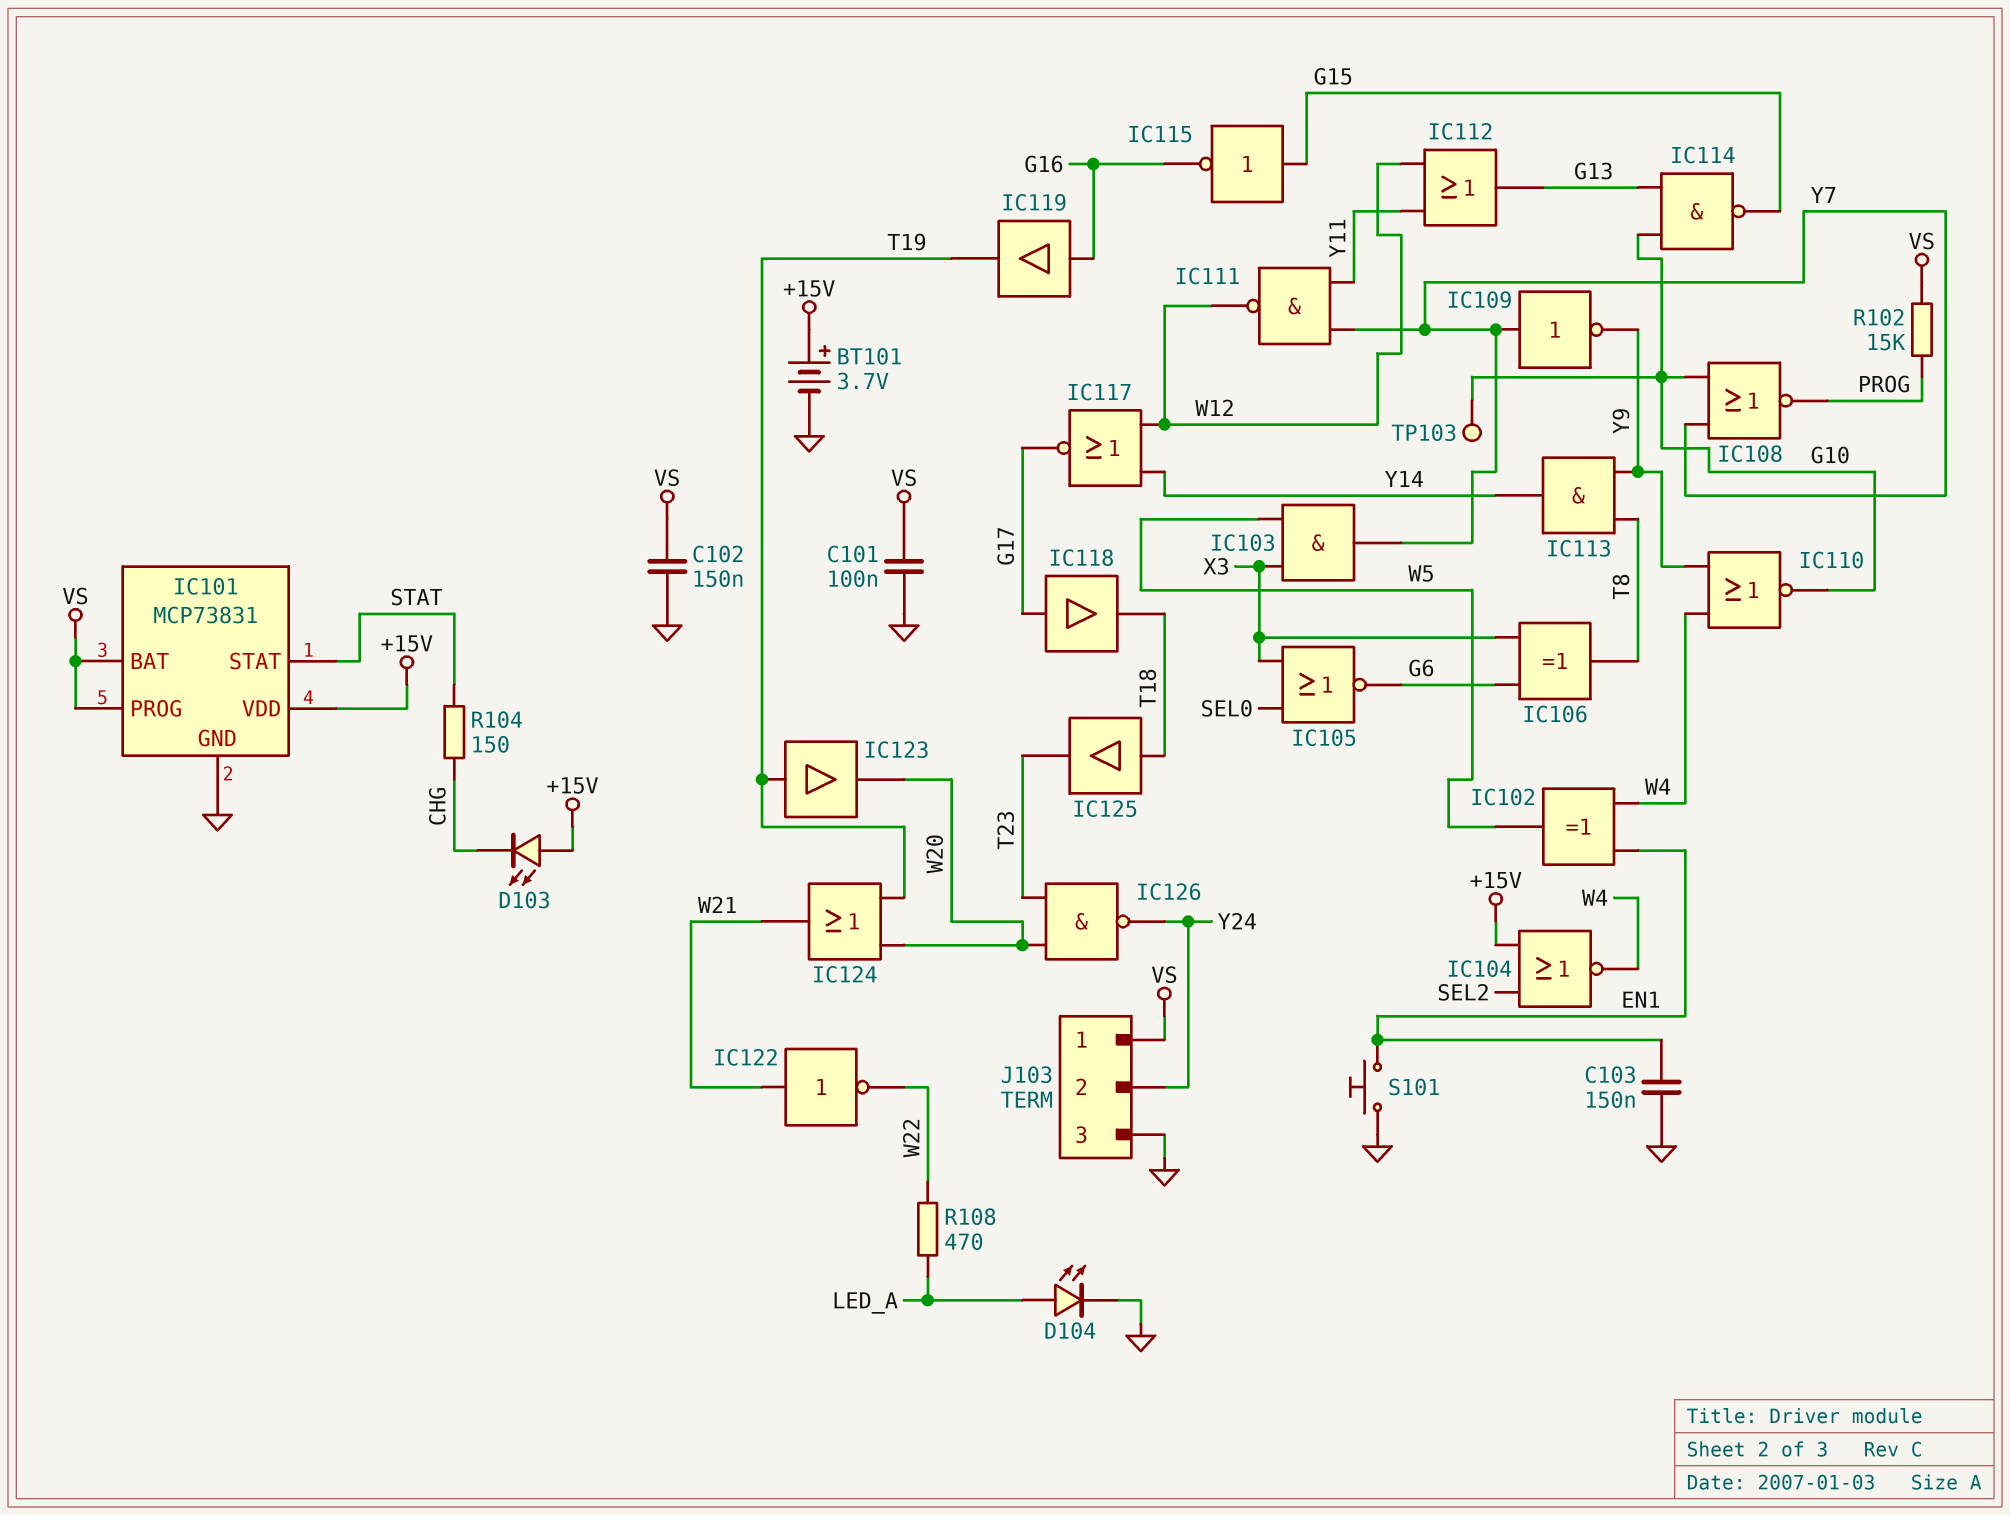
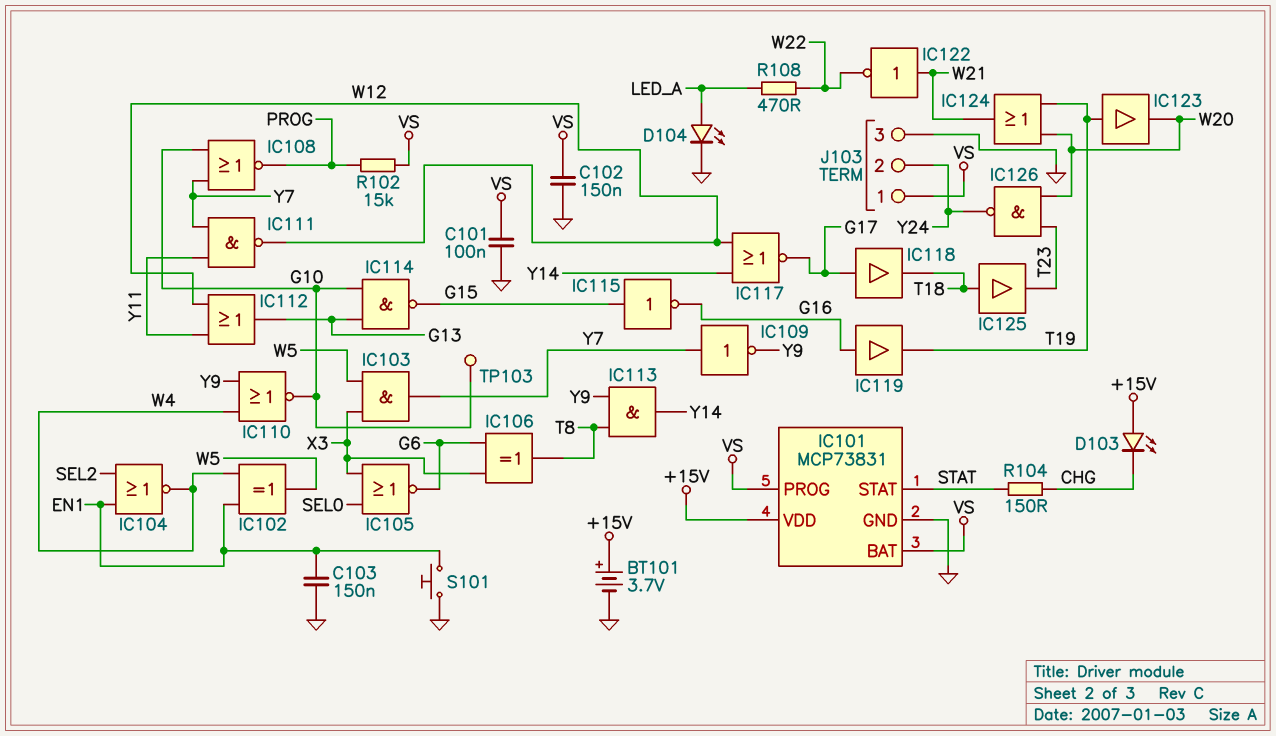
IC104: NOR (in +15V, in SEL2, out W4) -> NOR (in EN1, in SEL2, out W4)

